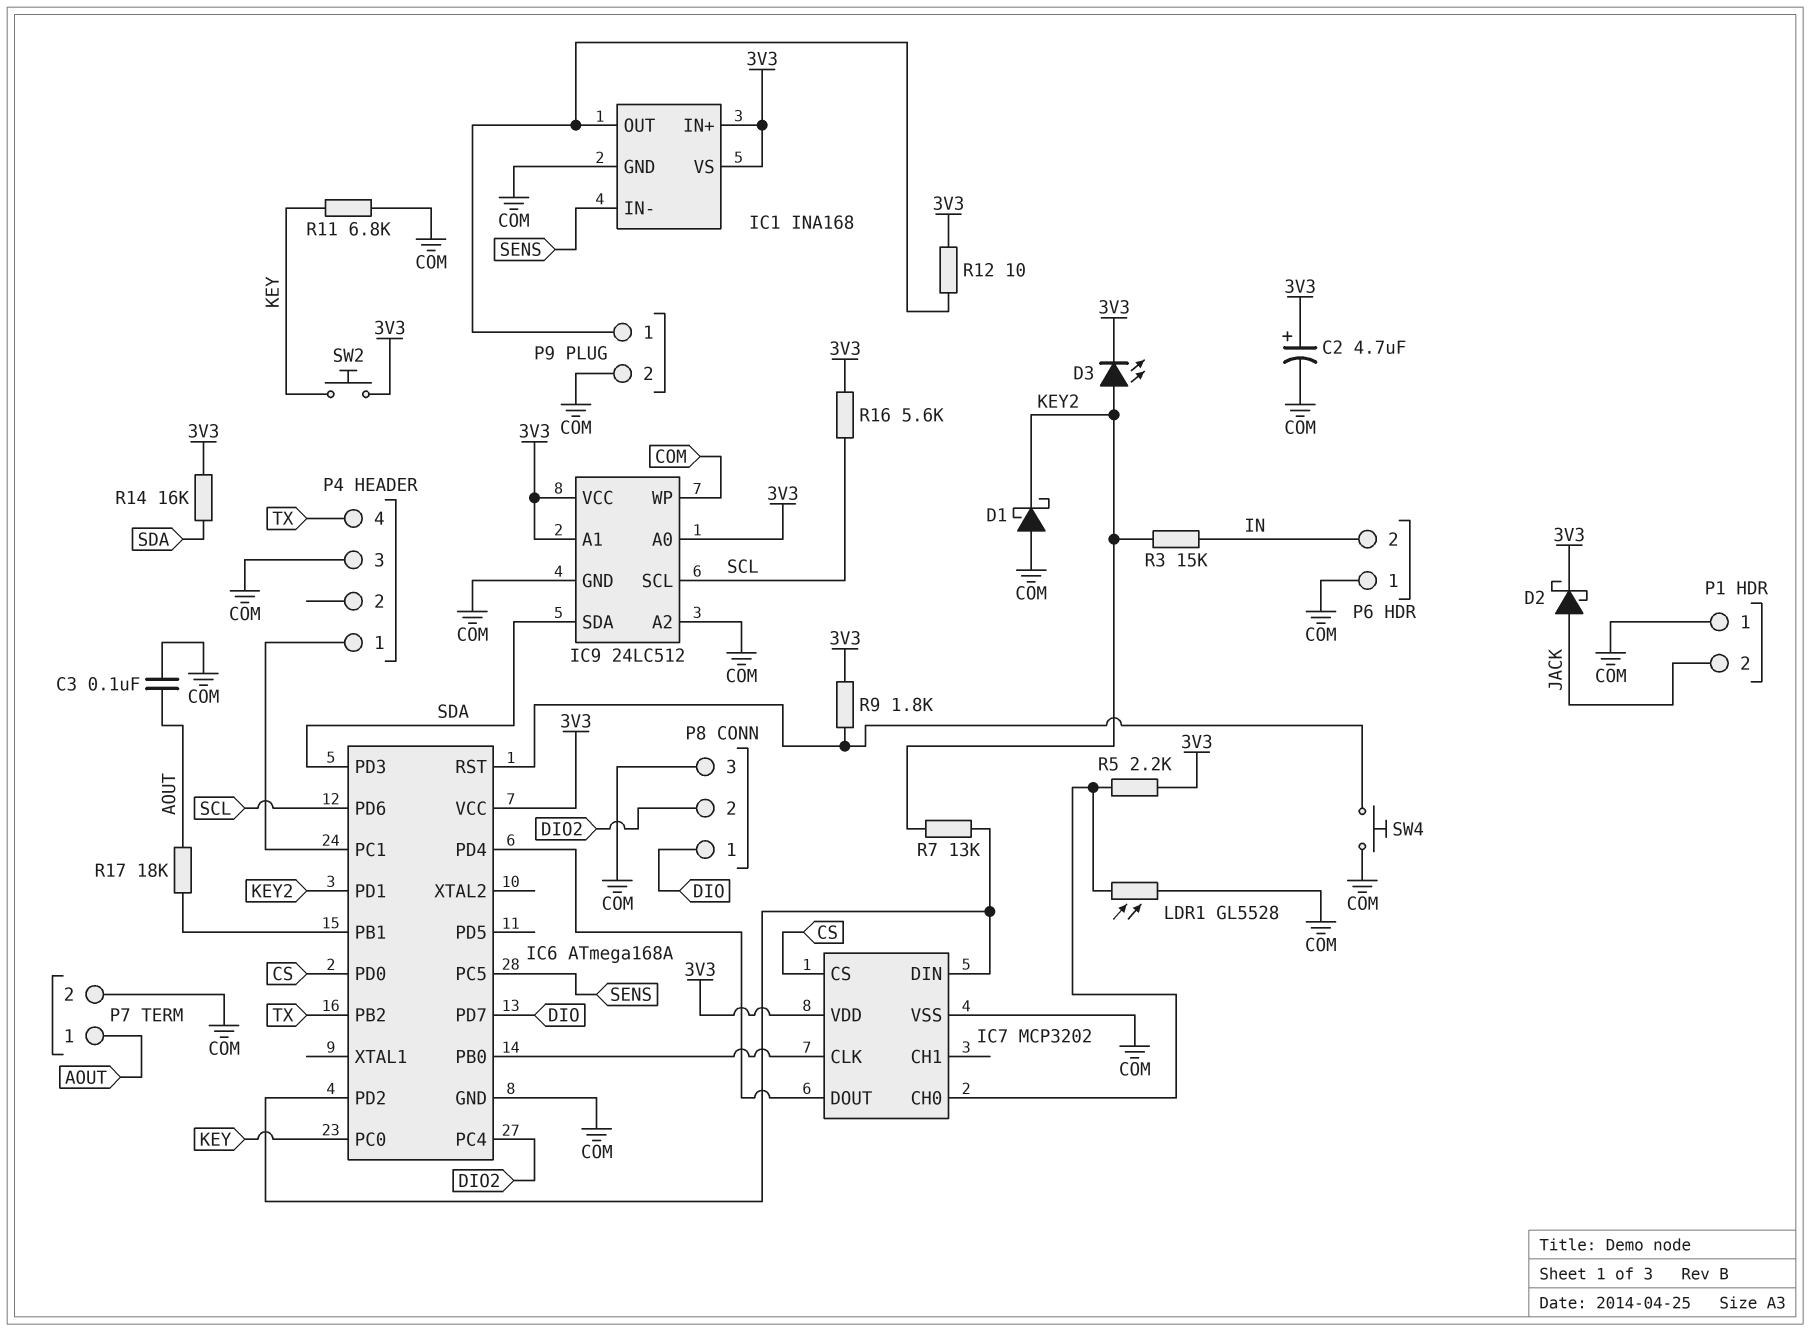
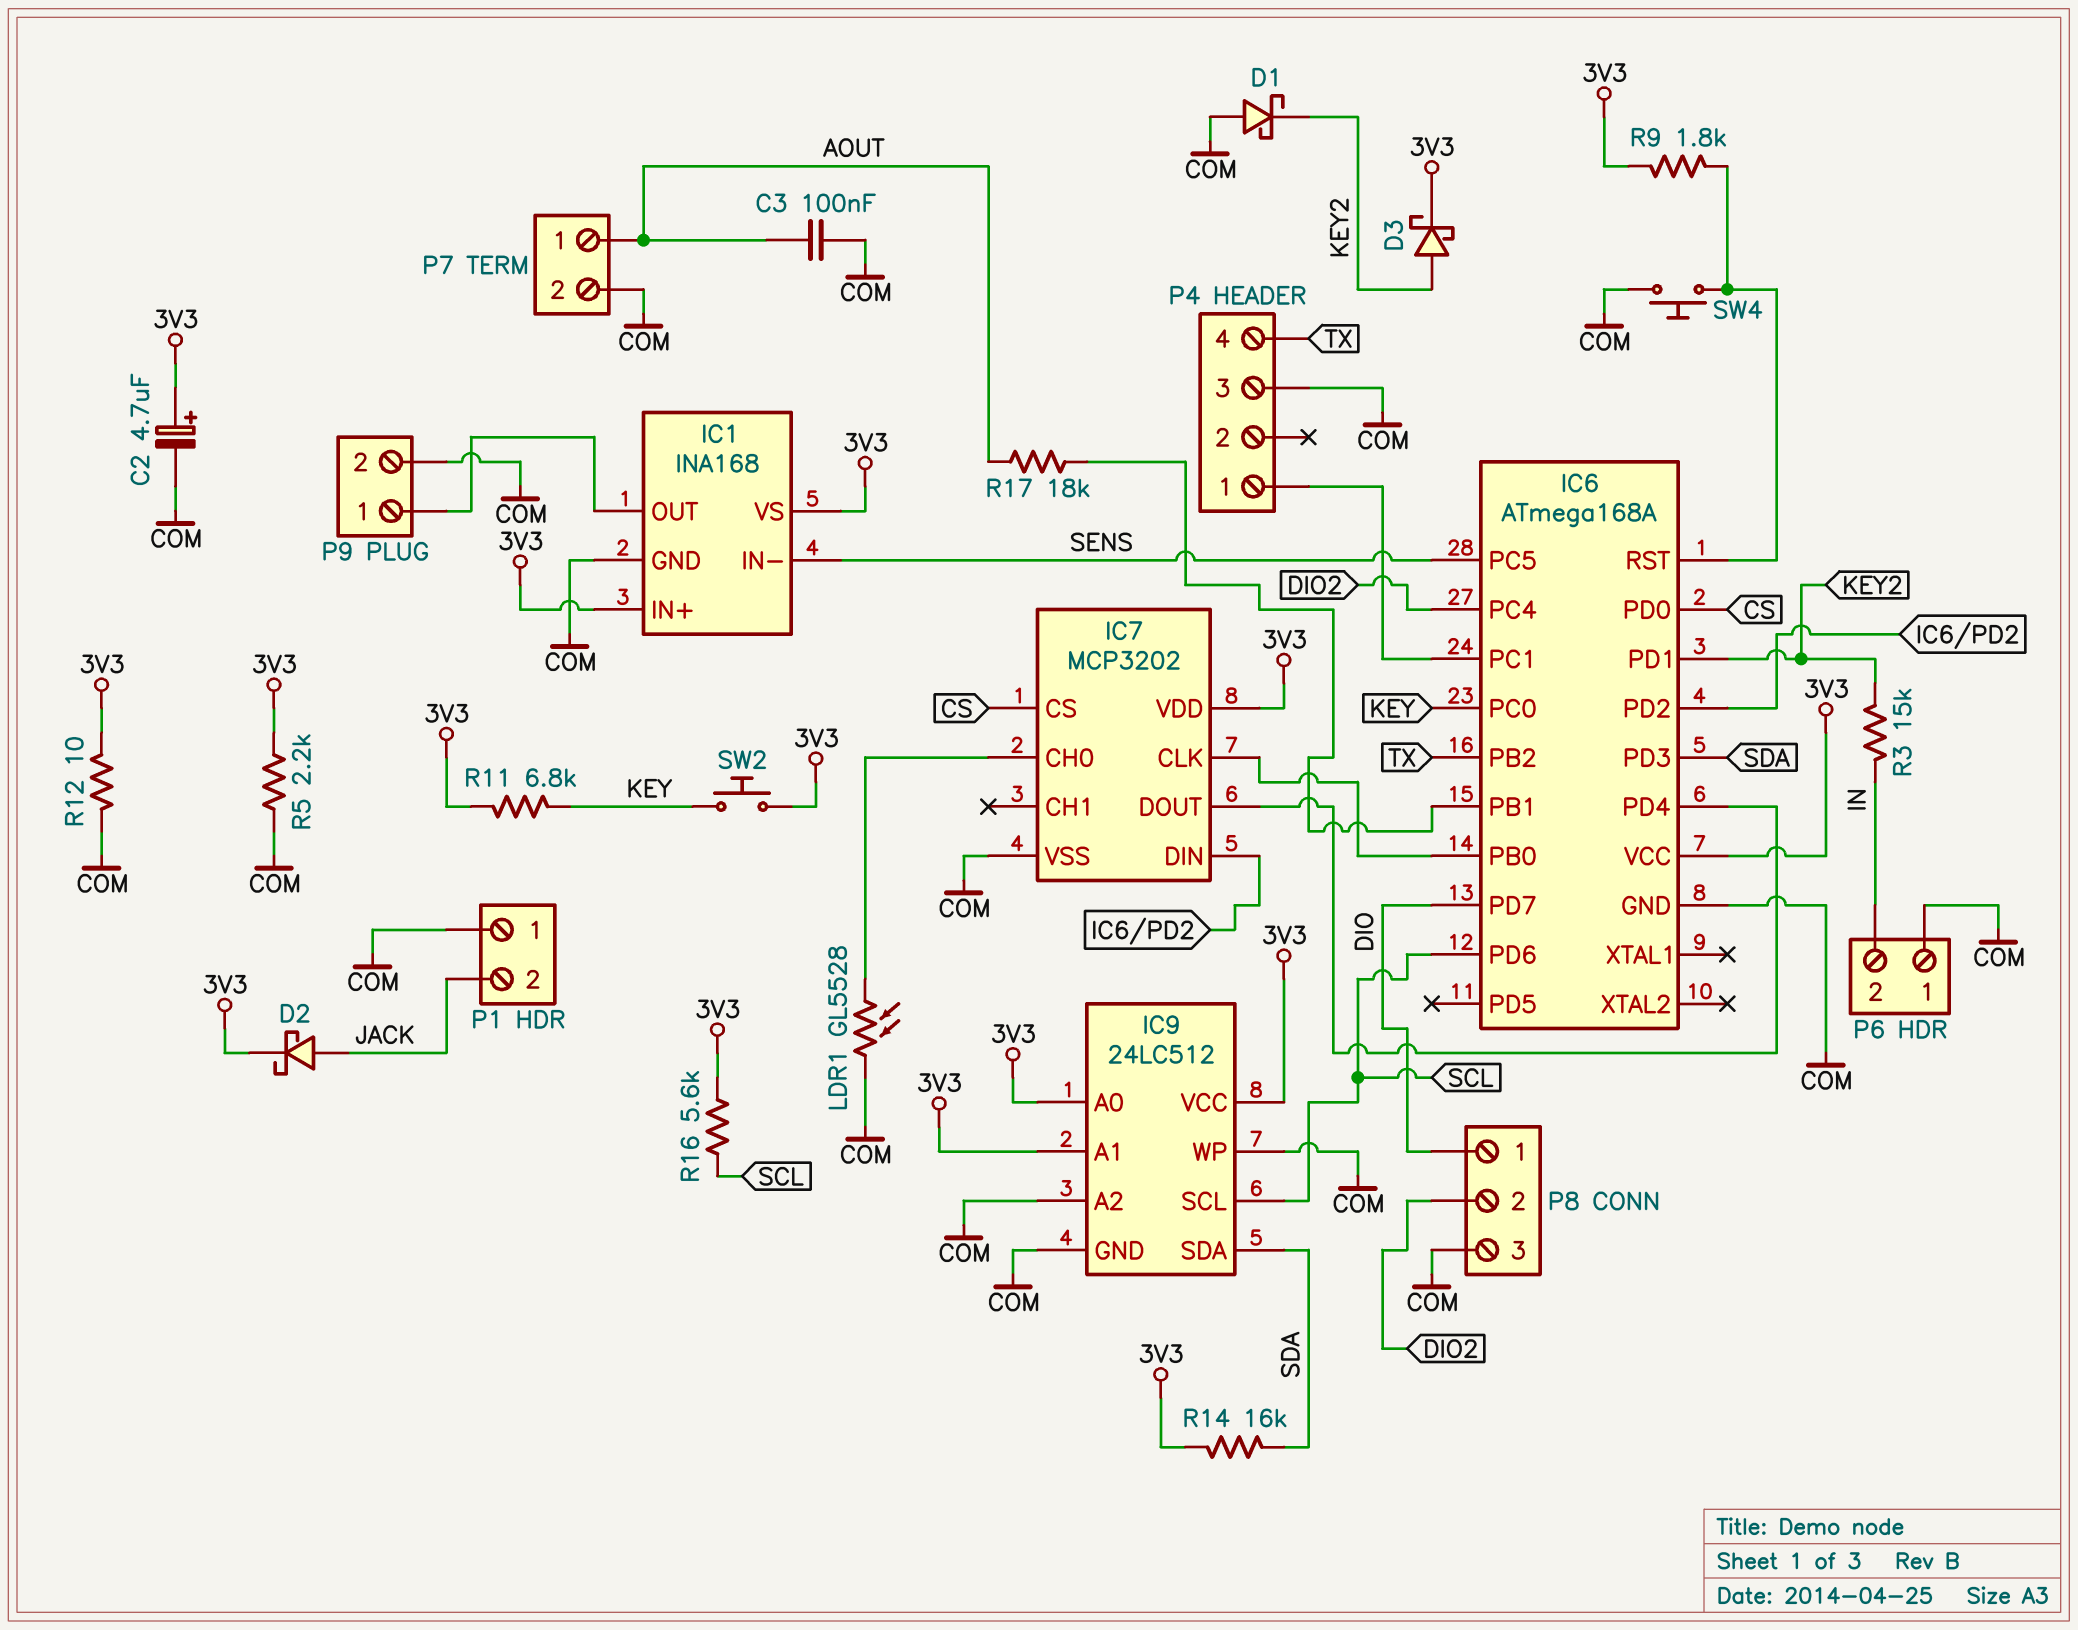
D3: LED (A KEY2, K 3V3) -> schottky (A KEY2, K 3V3)
R5: 2.2k (3V3, IC7/CH0) -> 2.2k (3V3, COM)
R7: 13k (IC6/PD2, KEY2) -> none
R11: 6.8k (COM, KEY) -> 6.8k (3V3, KEY)
R12: 10 (3V3, IC1/OUT) -> 10 (3V3, COM)

